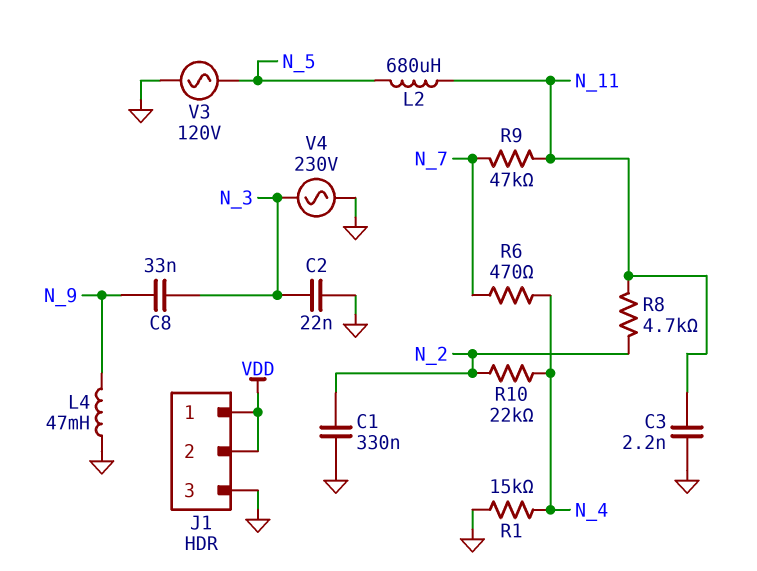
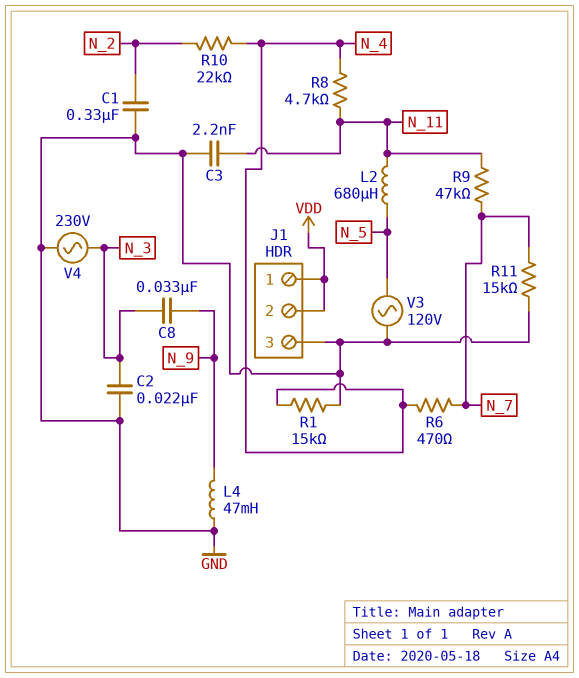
R8: 4.7k (N_2, N_11) -> 4.7k (N_4, N_11)
R11: none -> 15k (GND, N_7)

